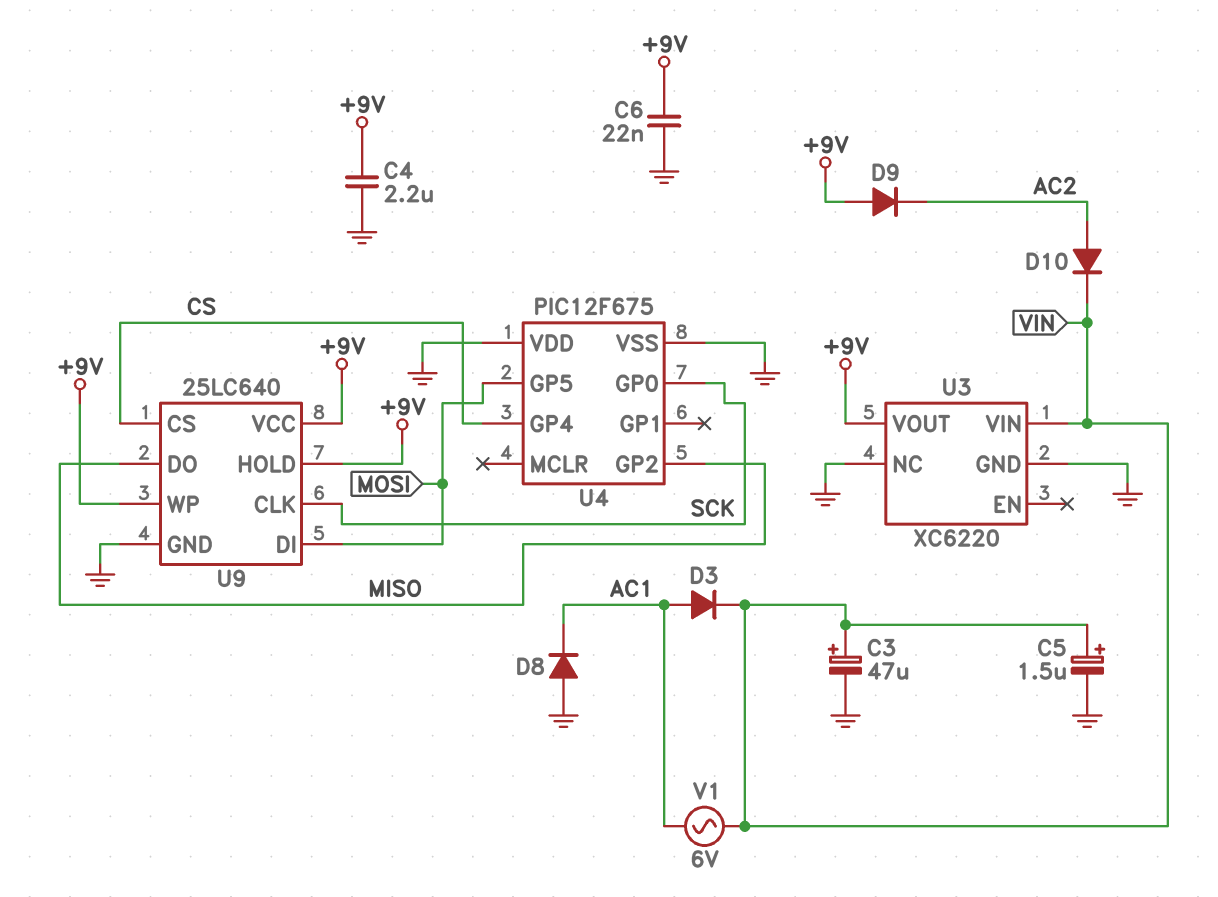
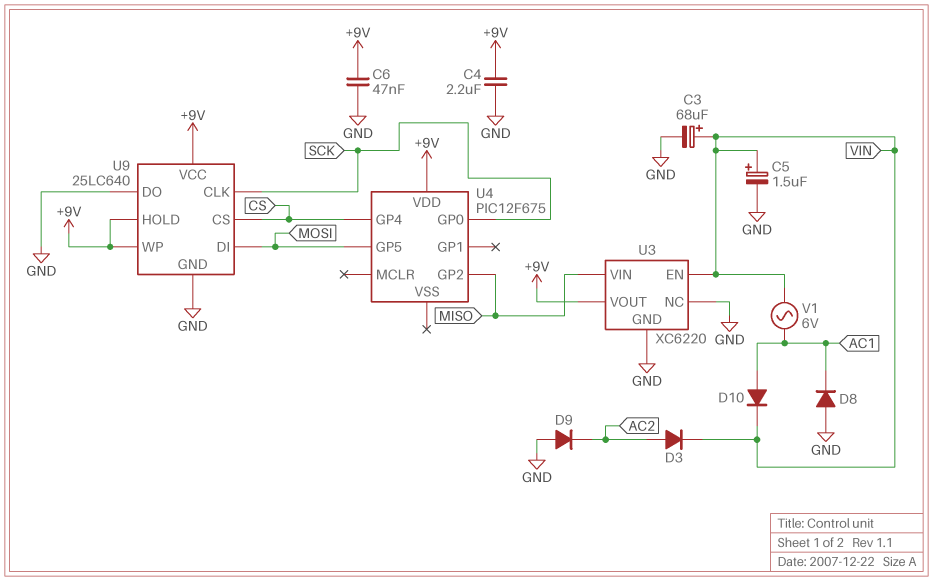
C3: 47uF (plus VIN, minus GND) -> 68uF (plus VIN, minus GND)
C6: 22nF (+9V, GND) -> 47nF (+9V, GND)
D3: diode (A AC1, K VIN) -> diode (A AC2, K VIN)
D9: diode (A +9V, K AC2) -> diode (A GND, K AC2)
D10: diode (A AC2, K VIN) -> diode (A AC1, K VIN)
U3 pin EN: none -> VIN
U3 pin VIN: VIN -> MISO
U4 pin VDD: GND -> +9V
U4 pin VSS: GND -> none
U9 pin DO: MISO -> GND

